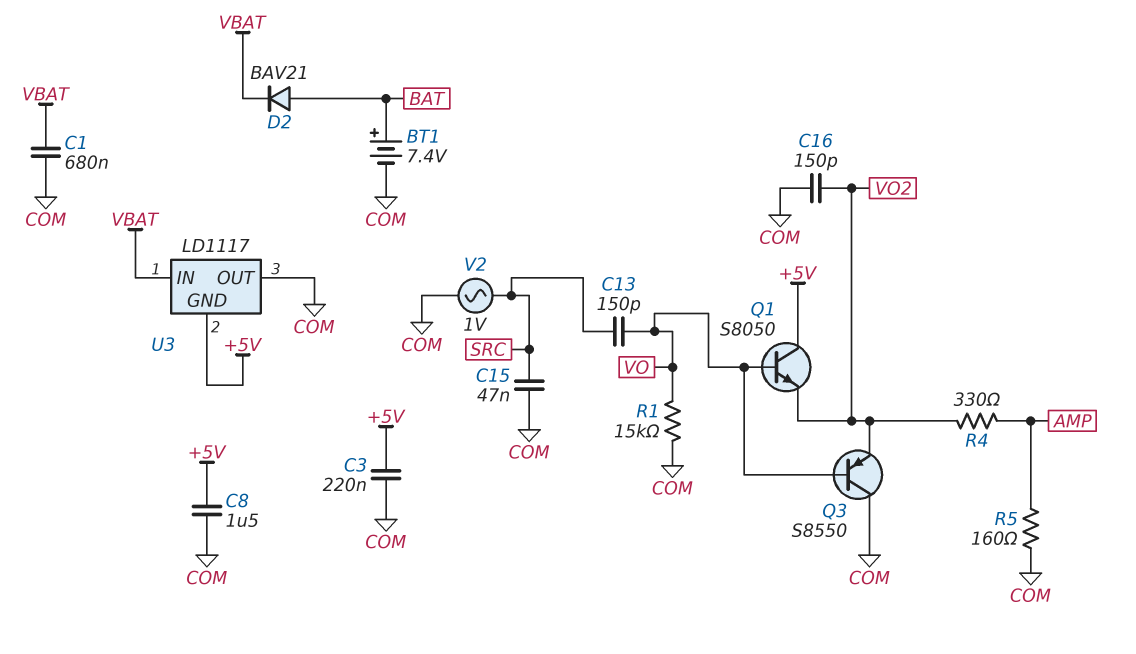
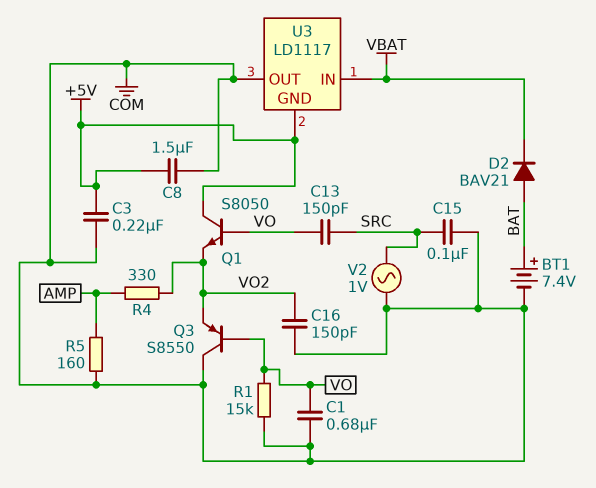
C1: 680nF (COM, VBAT) -> 680nF (COM, VO)
C15: 47nF (COM, SRC) -> 100nF (COM, SRC)

